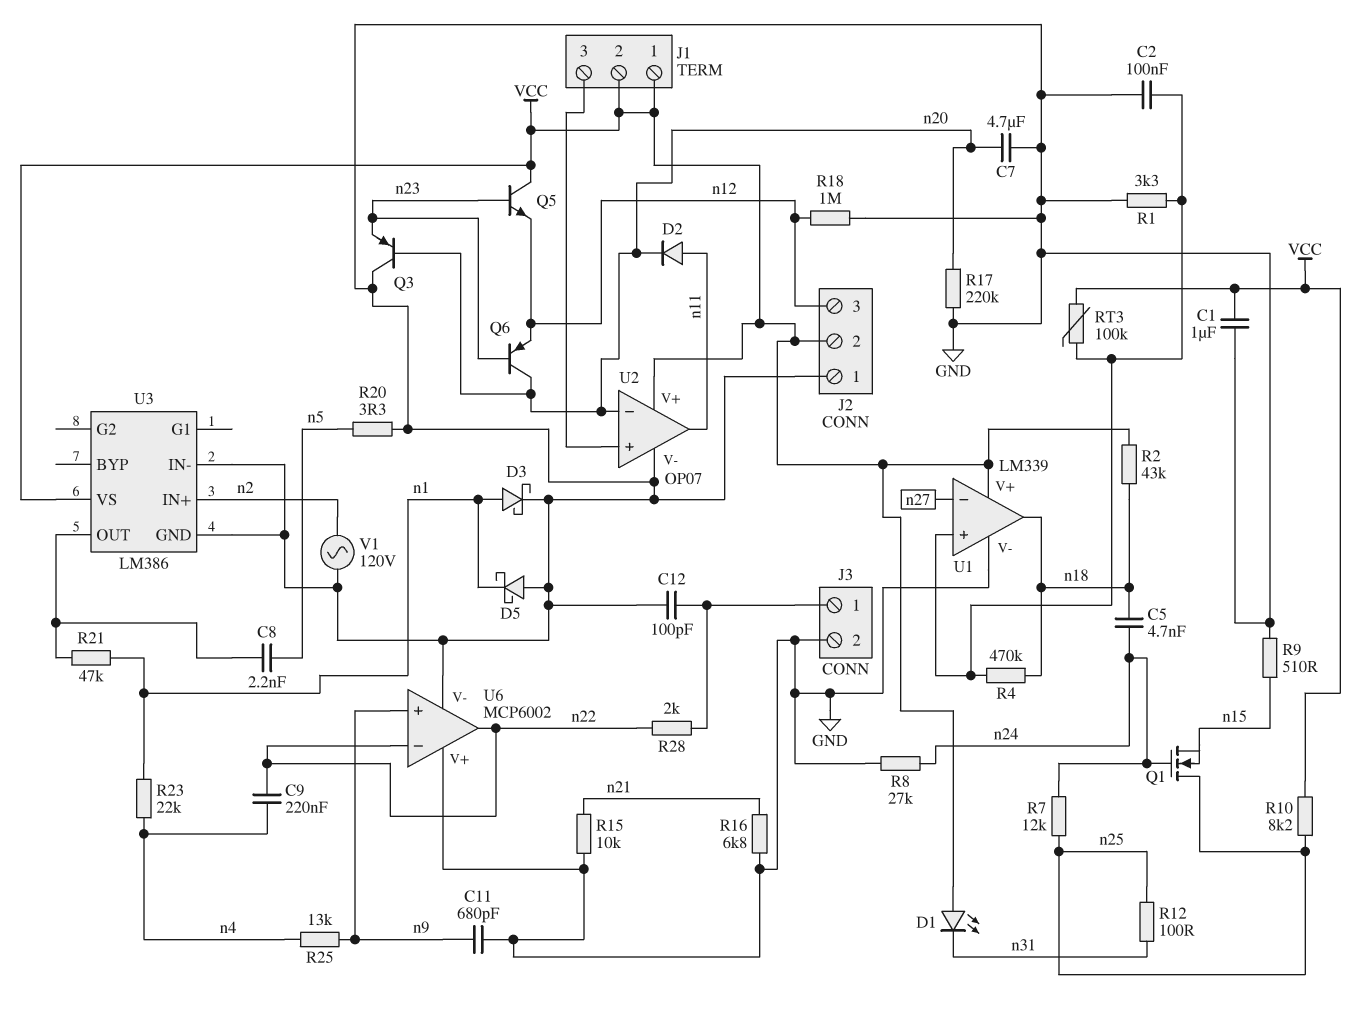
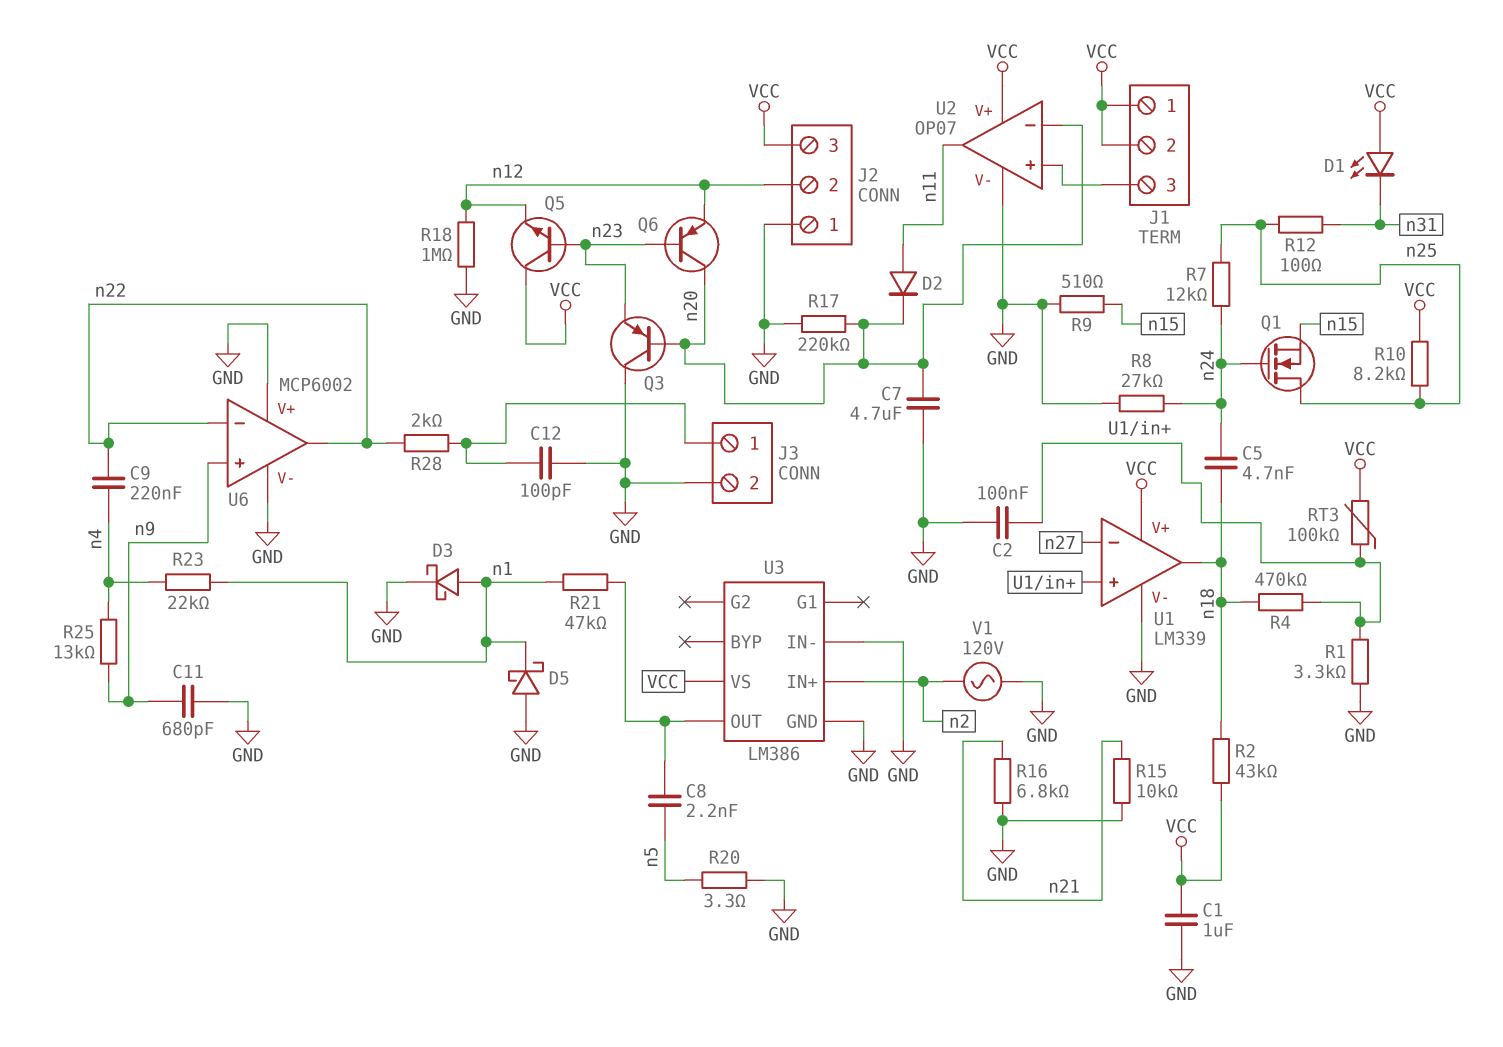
J2 pin 2: VCC -> n12
J2 pin 3: n12 -> VCC

